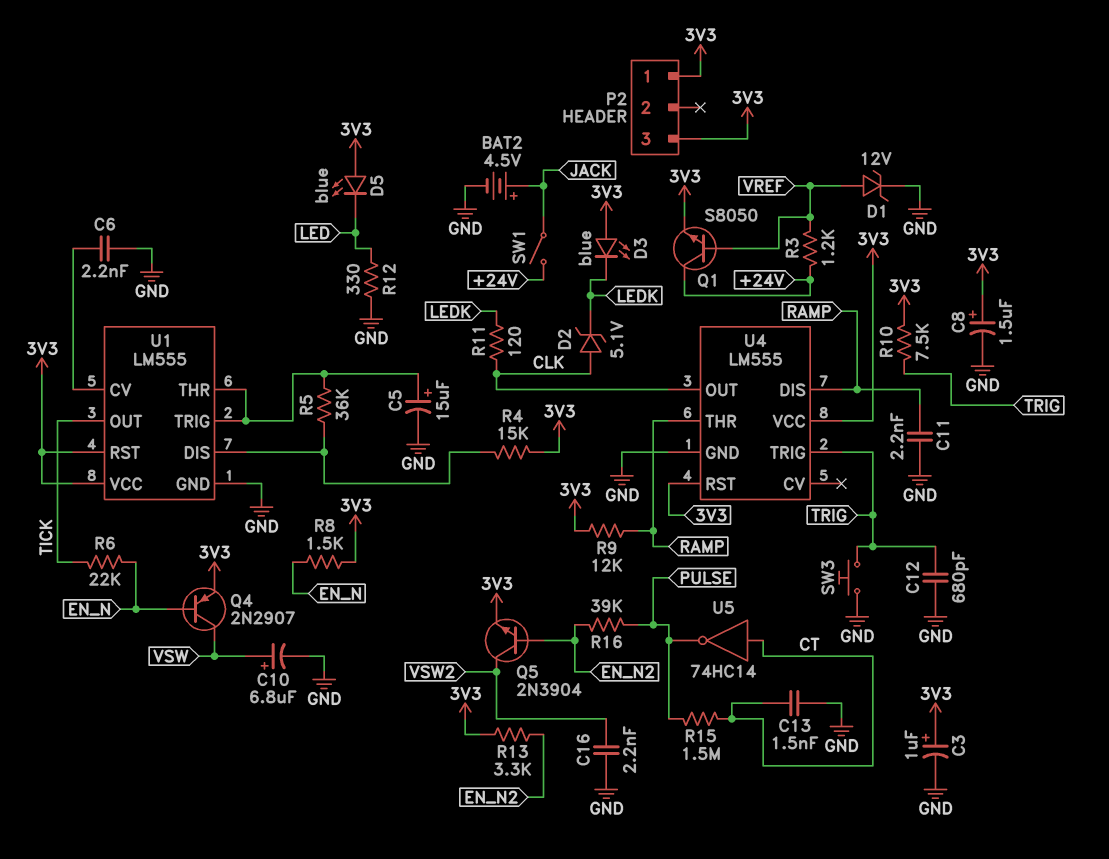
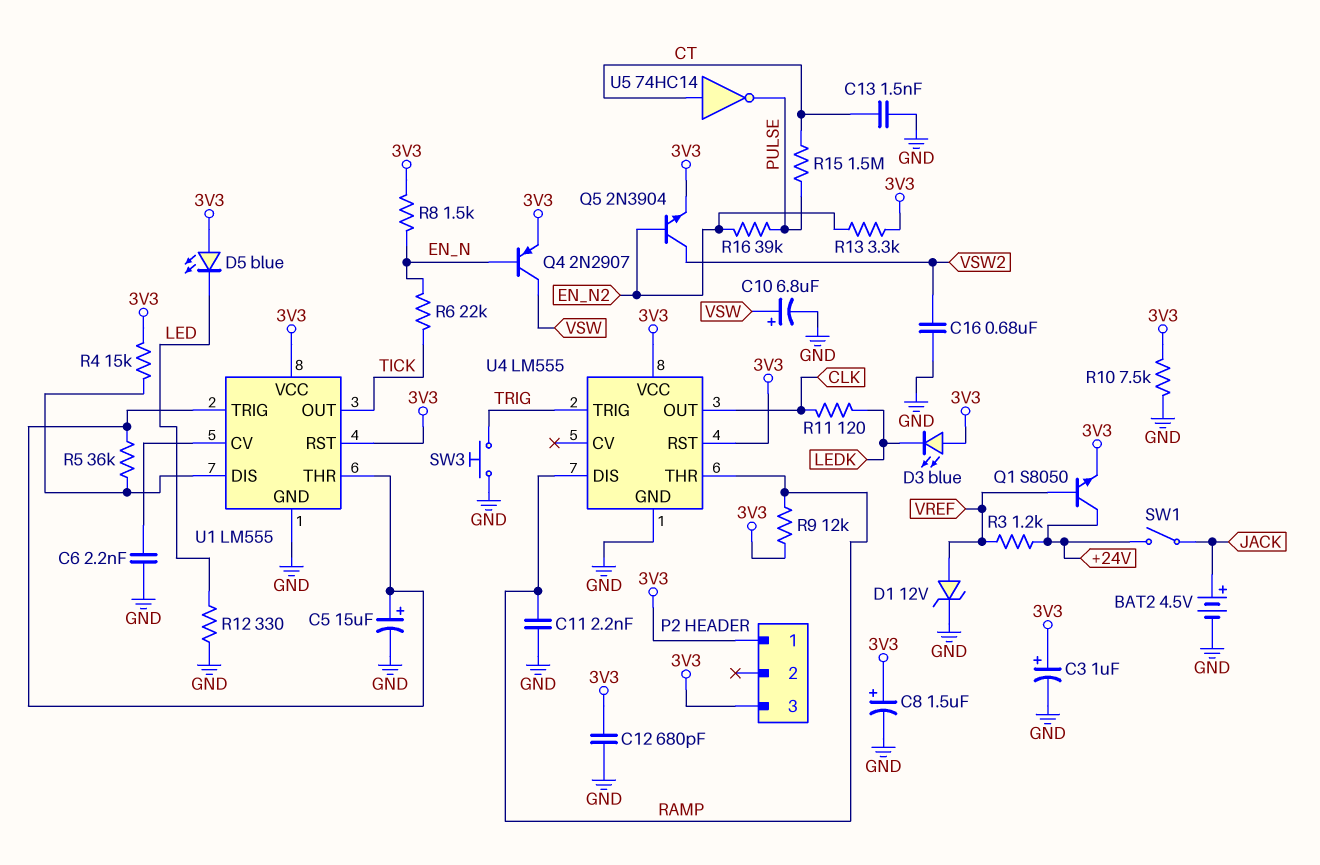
C12: 680pF (GND, TRIG) -> 680pF (3V3, GND)
C16: 2.2nF (GND, VSW2) -> 680nF (GND, VSW2)
D2: zener 5.1V (A CLK, K LEDK) -> none
R10: 7.5k (3V3, TRIG) -> 7.5k (3V3, GND)

